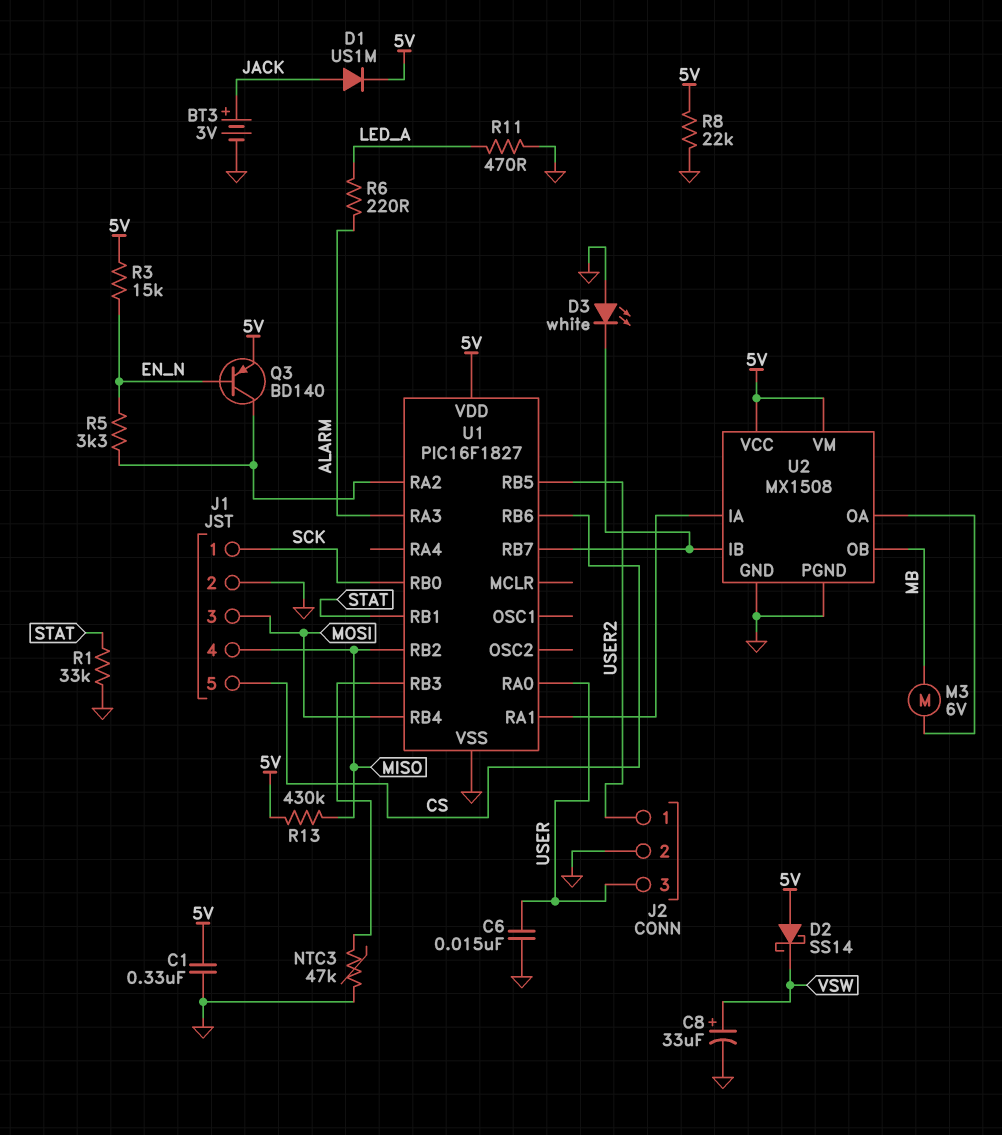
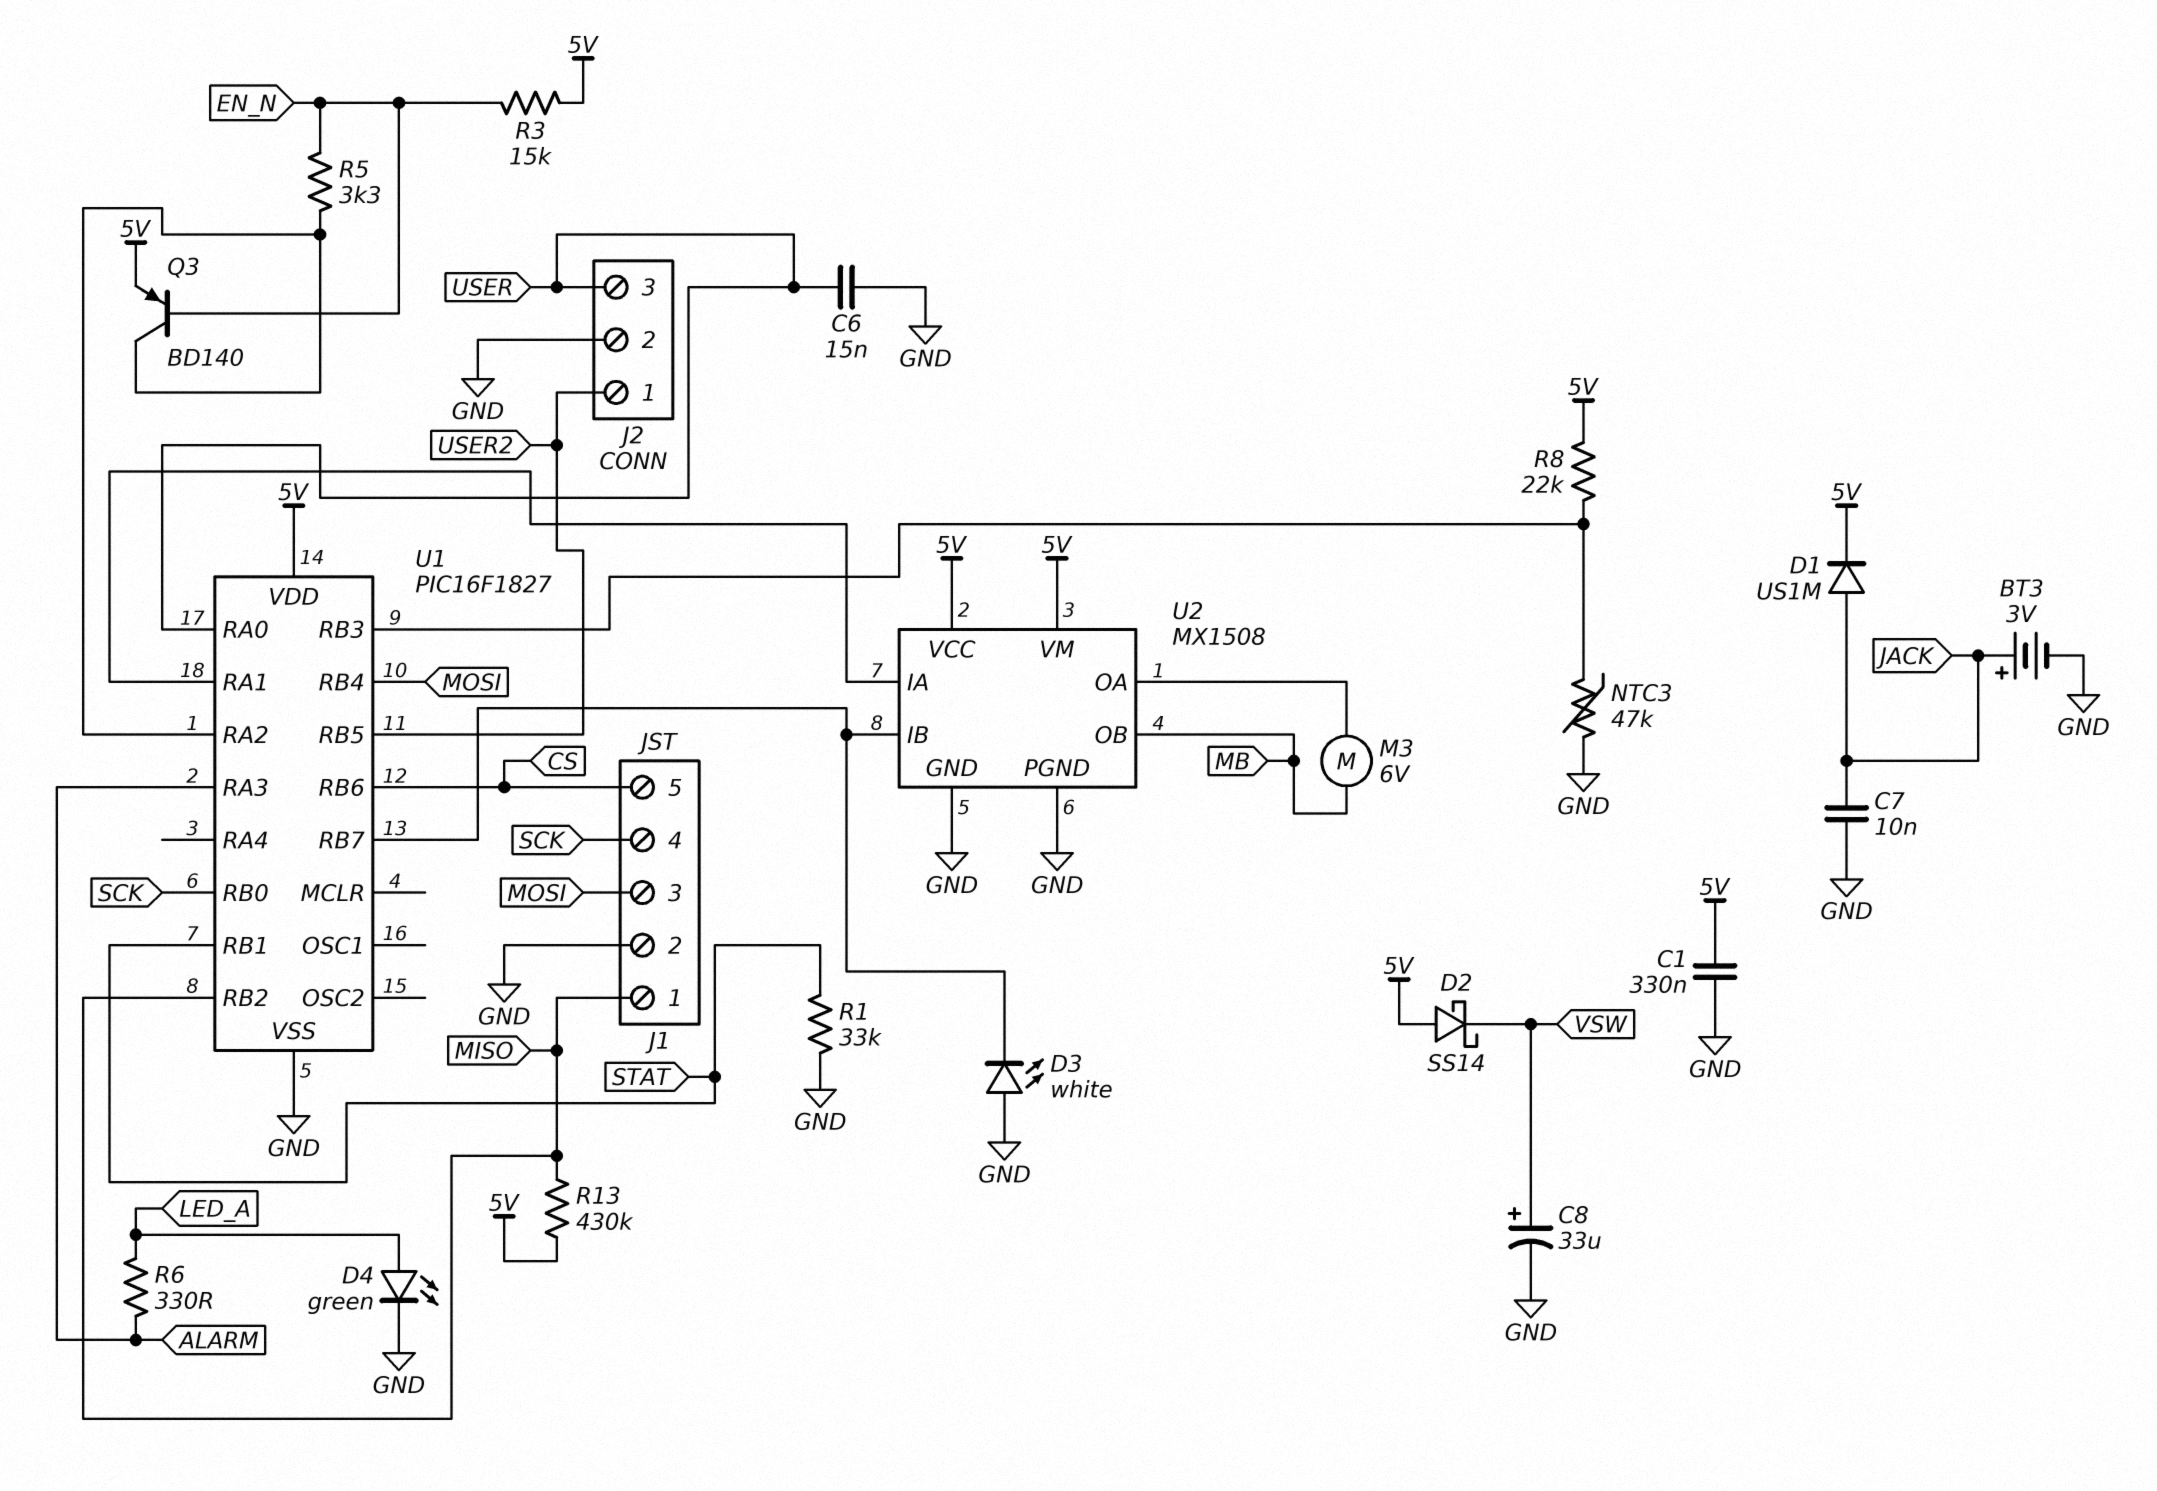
C7: none -> 10nF (GND, JACK)
D4: none -> LED green (A LED_A, K GND)
J1 pin 1: SCK -> MISO
J1 pin 4: MISO -> SCK
R6: 220 (ALARM, LED_A) -> 330 (ALARM, LED_A)
R8: 22k (5V, GND) -> 22k (5V, U1/RB3)
R11: 470 (GND, LED_A) -> none

